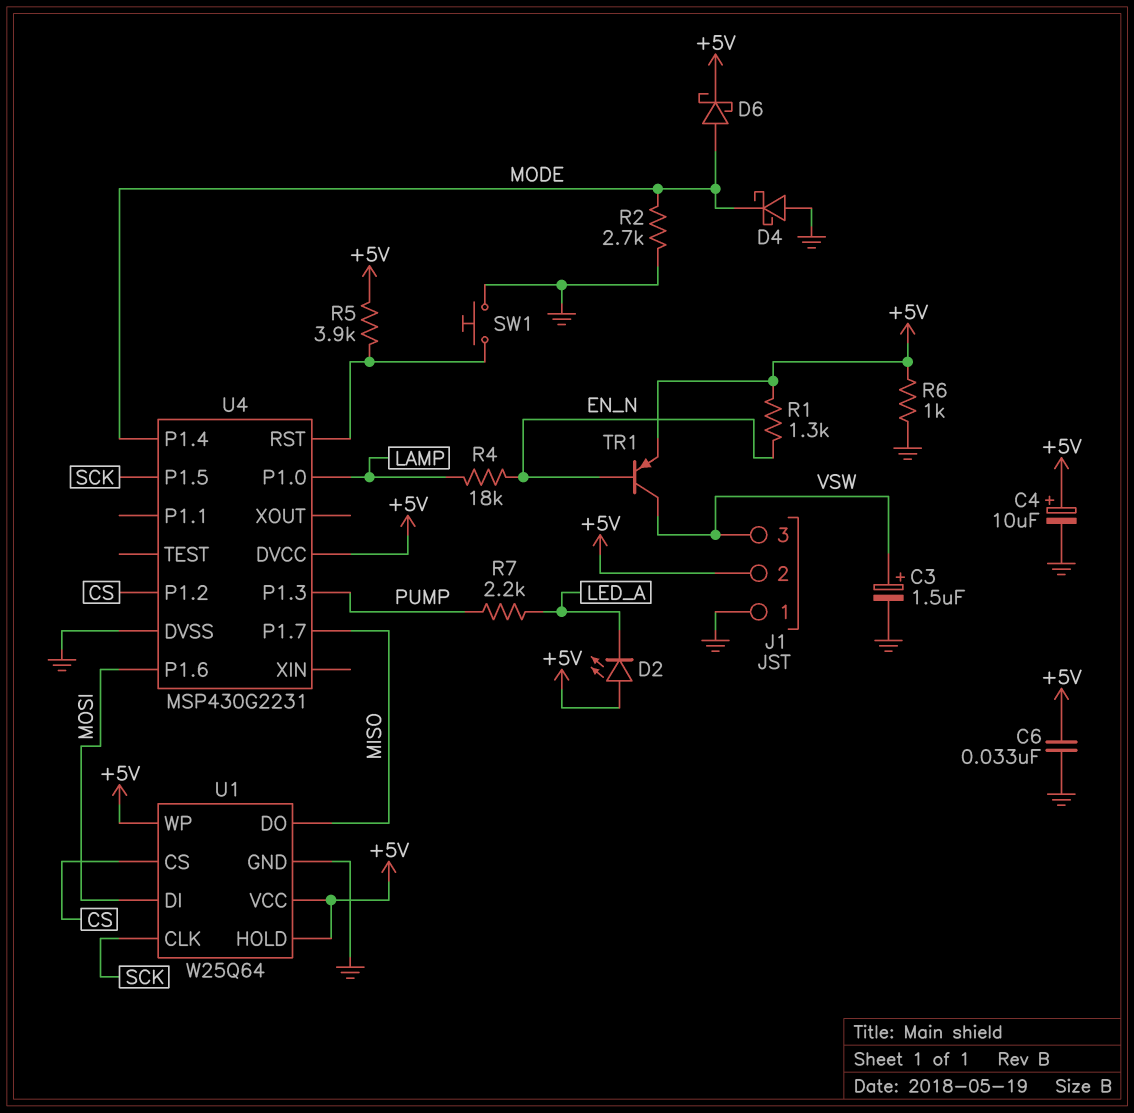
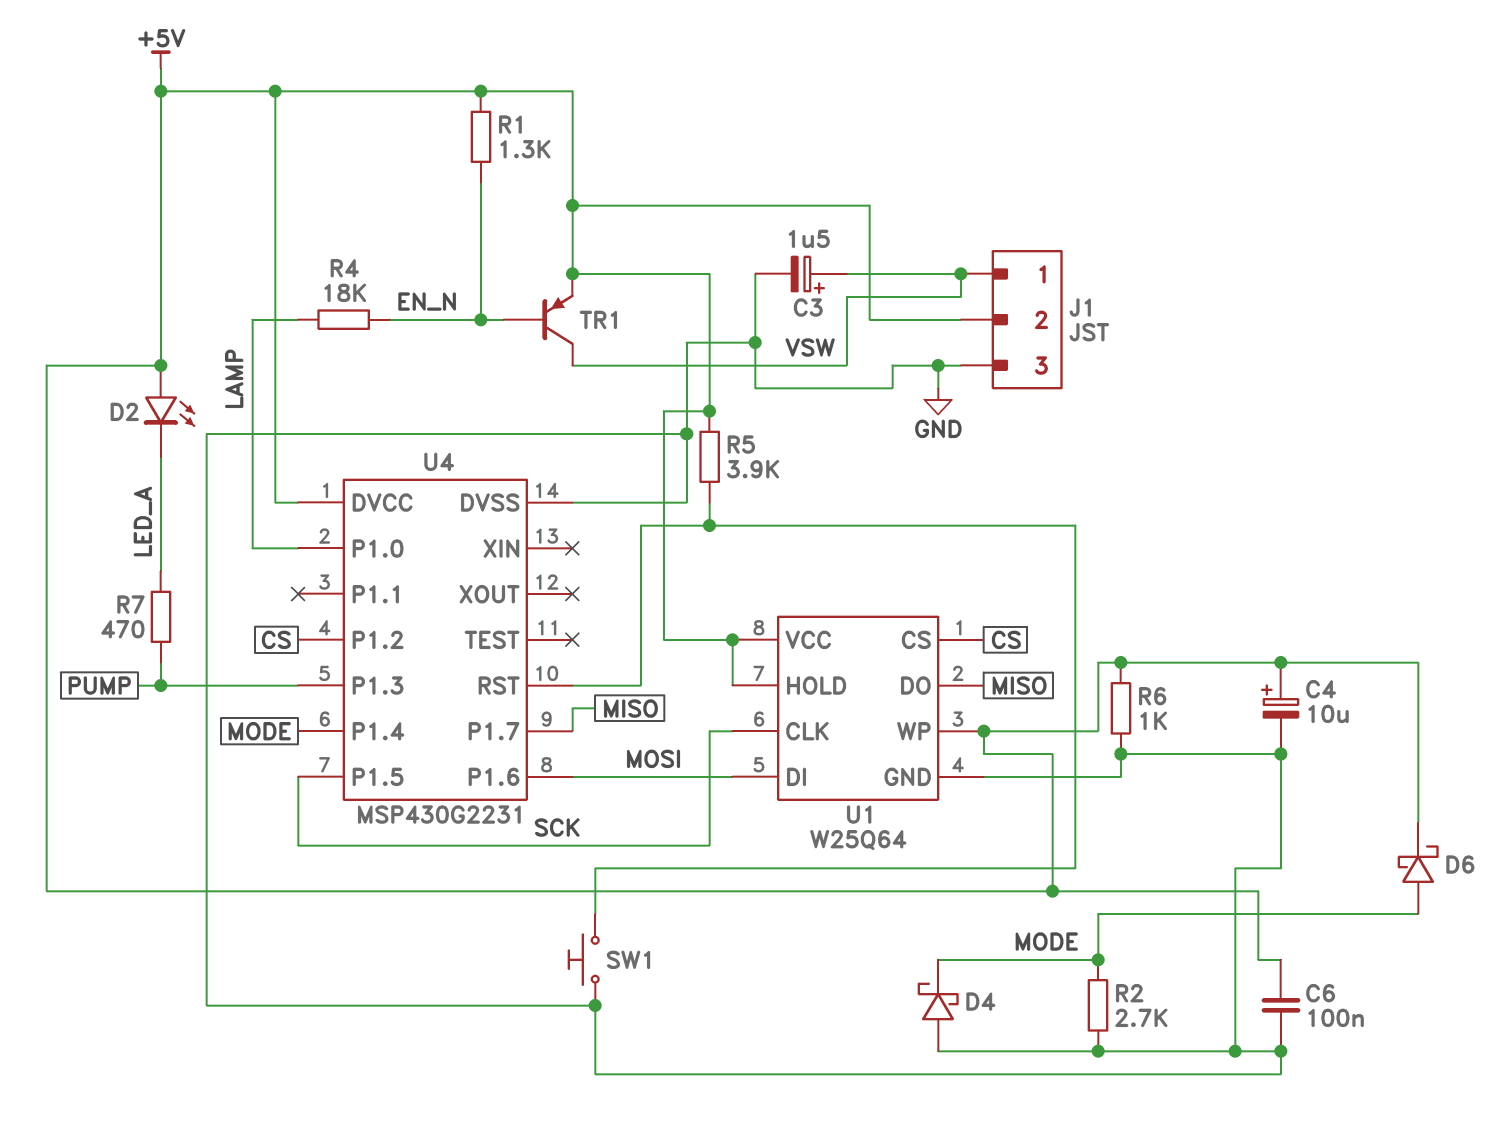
C6: 33nF (+5V, GND) -> 100nF (+5V, GND)
J1 pin 1: GND -> VSW
J1 pin 3: VSW -> GND
R7: 2.2k (LED_A, PUMP) -> 470 (LED_A, PUMP)

